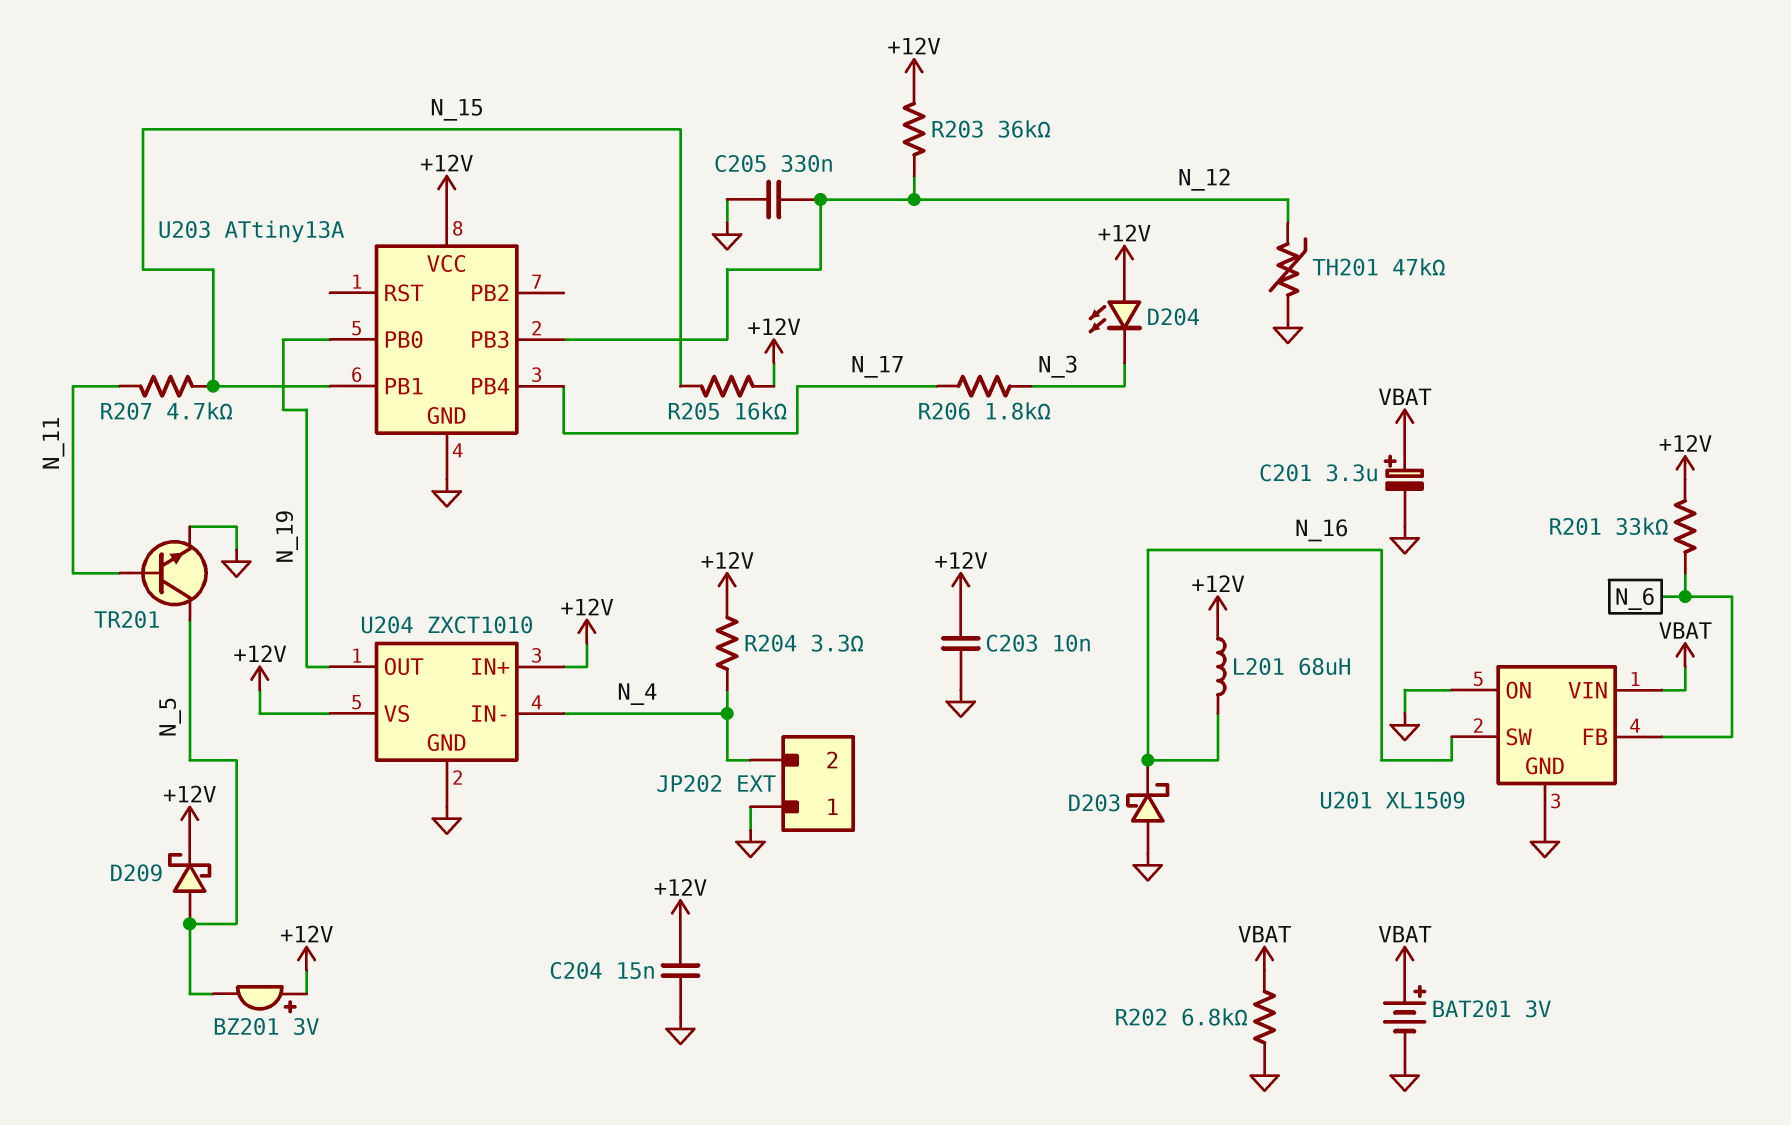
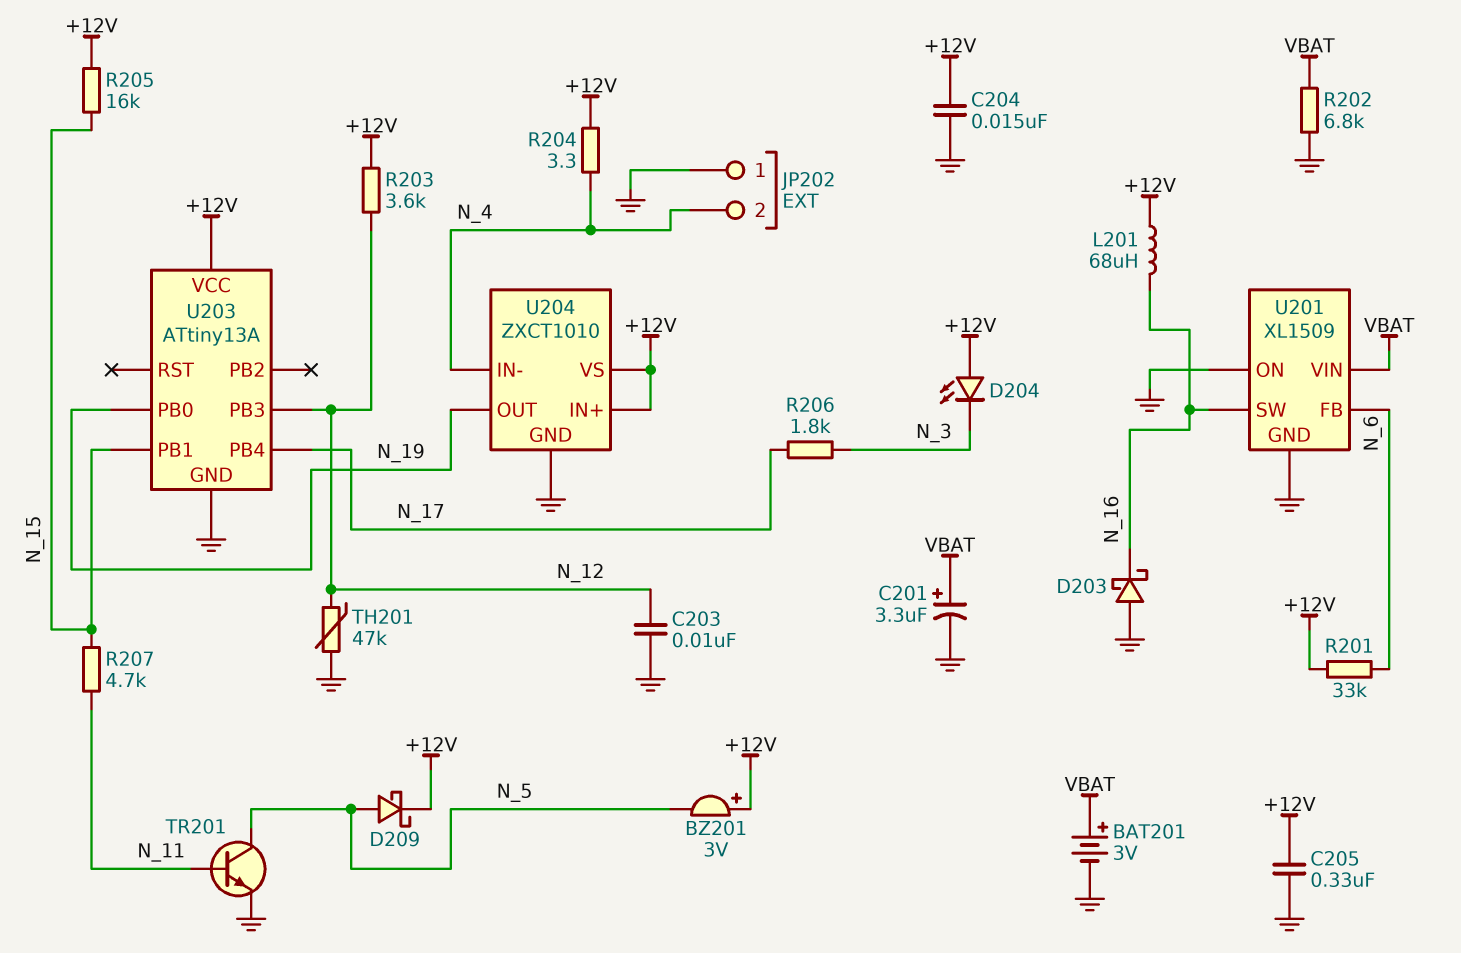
C203: 10nF (+12V, GND) -> 10nF (GND, N_12)
C205: 330nF (GND, N_12) -> 330nF (+12V, GND)
R203: 36k (+12V, N_12) -> 3.6k (+12V, N_12)

